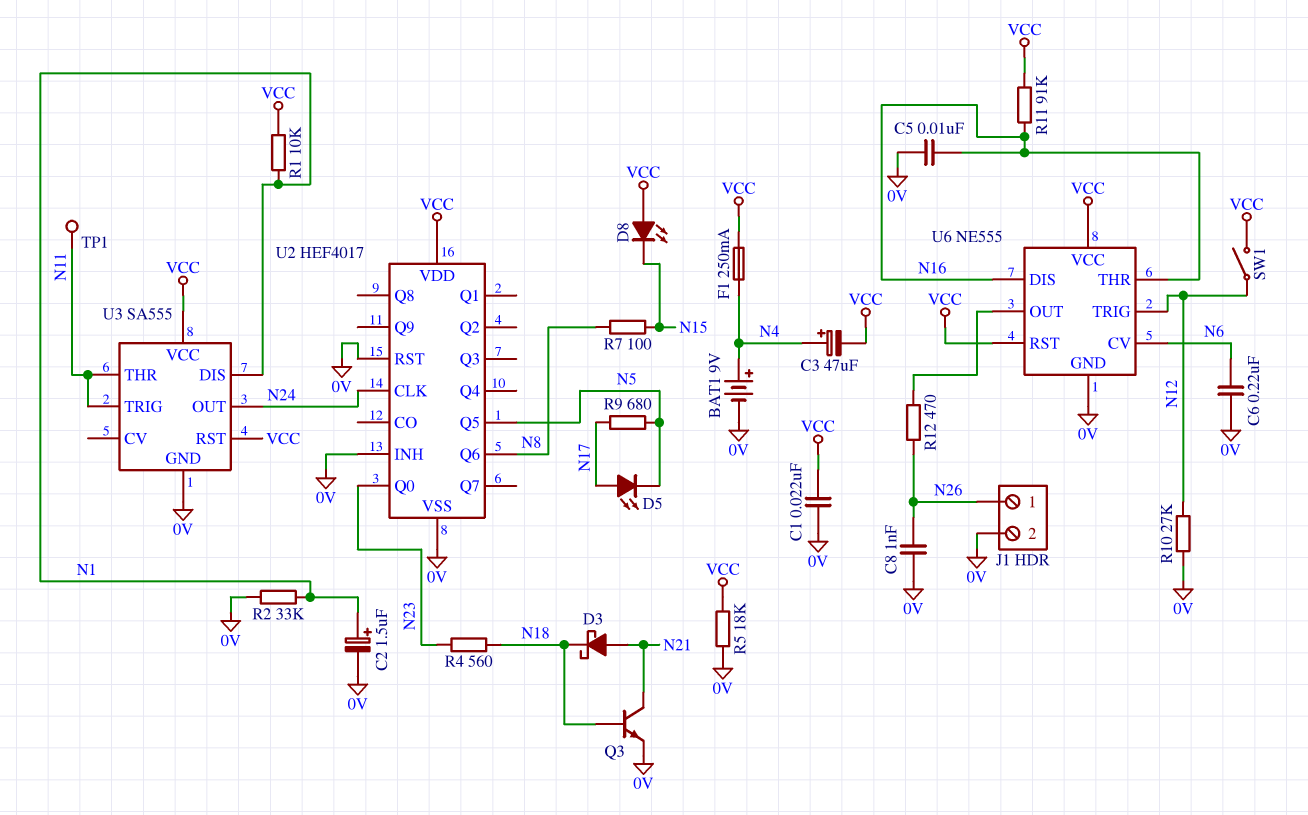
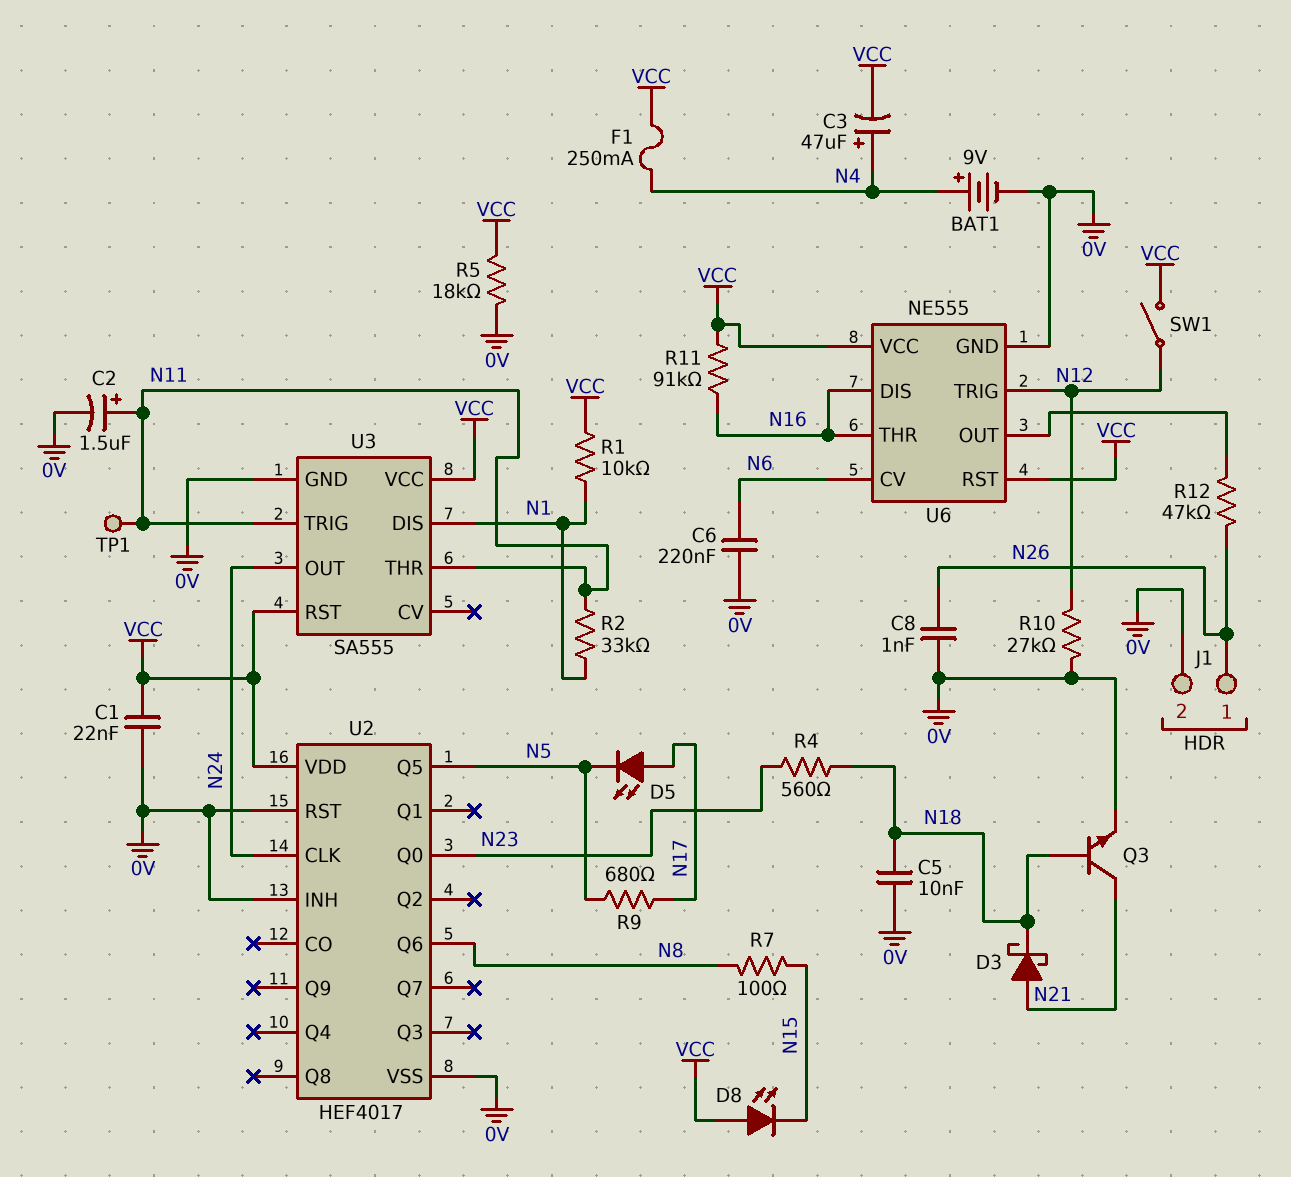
C2: 1.5uF (plus N1, minus 0V) -> 1.5uF (plus N11, minus 0V)
C5: 10nF (0V, N16) -> 10nF (0V, N18)
R2: 33k (0V, N1) -> 33k (N1, N11)
R12: 470 (N26, U6/OUT) -> 47k (N26, U6/OUT)

